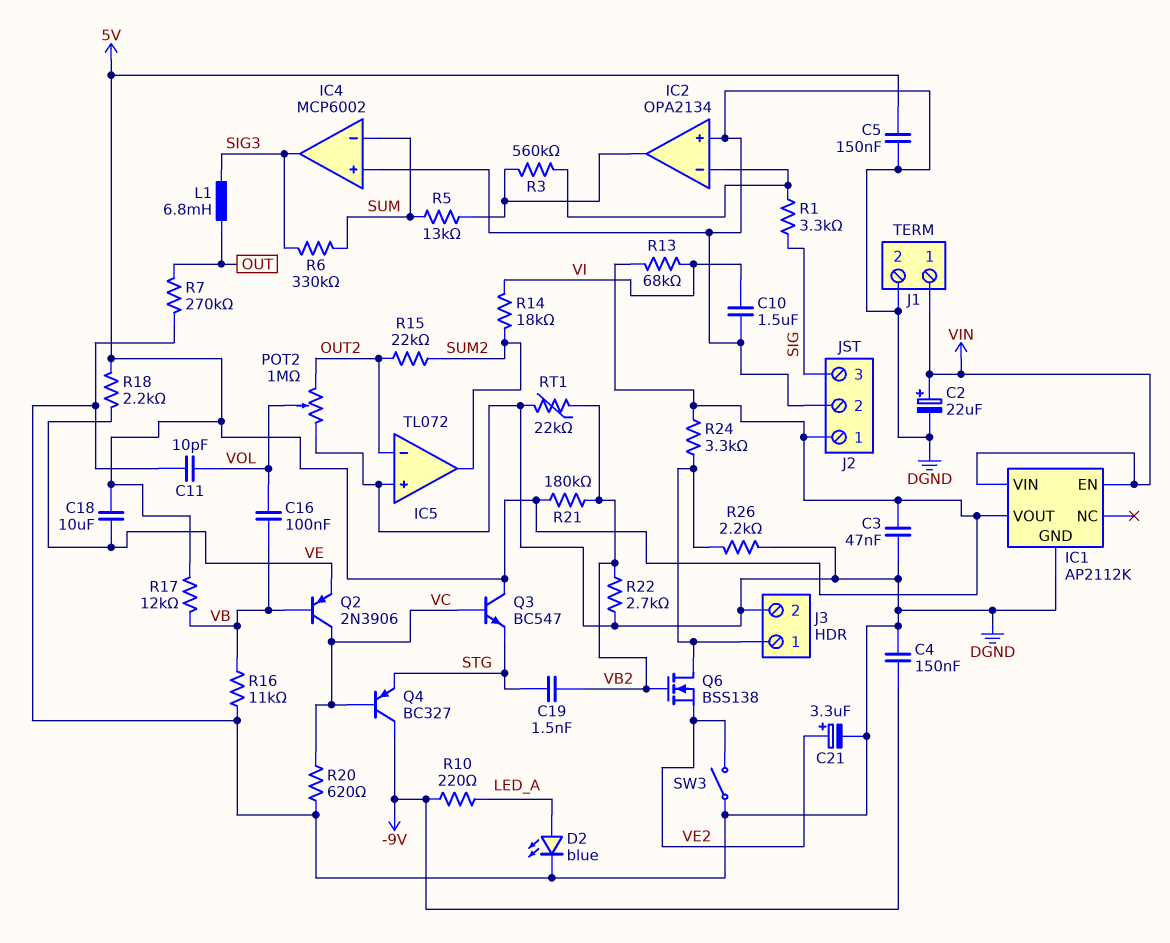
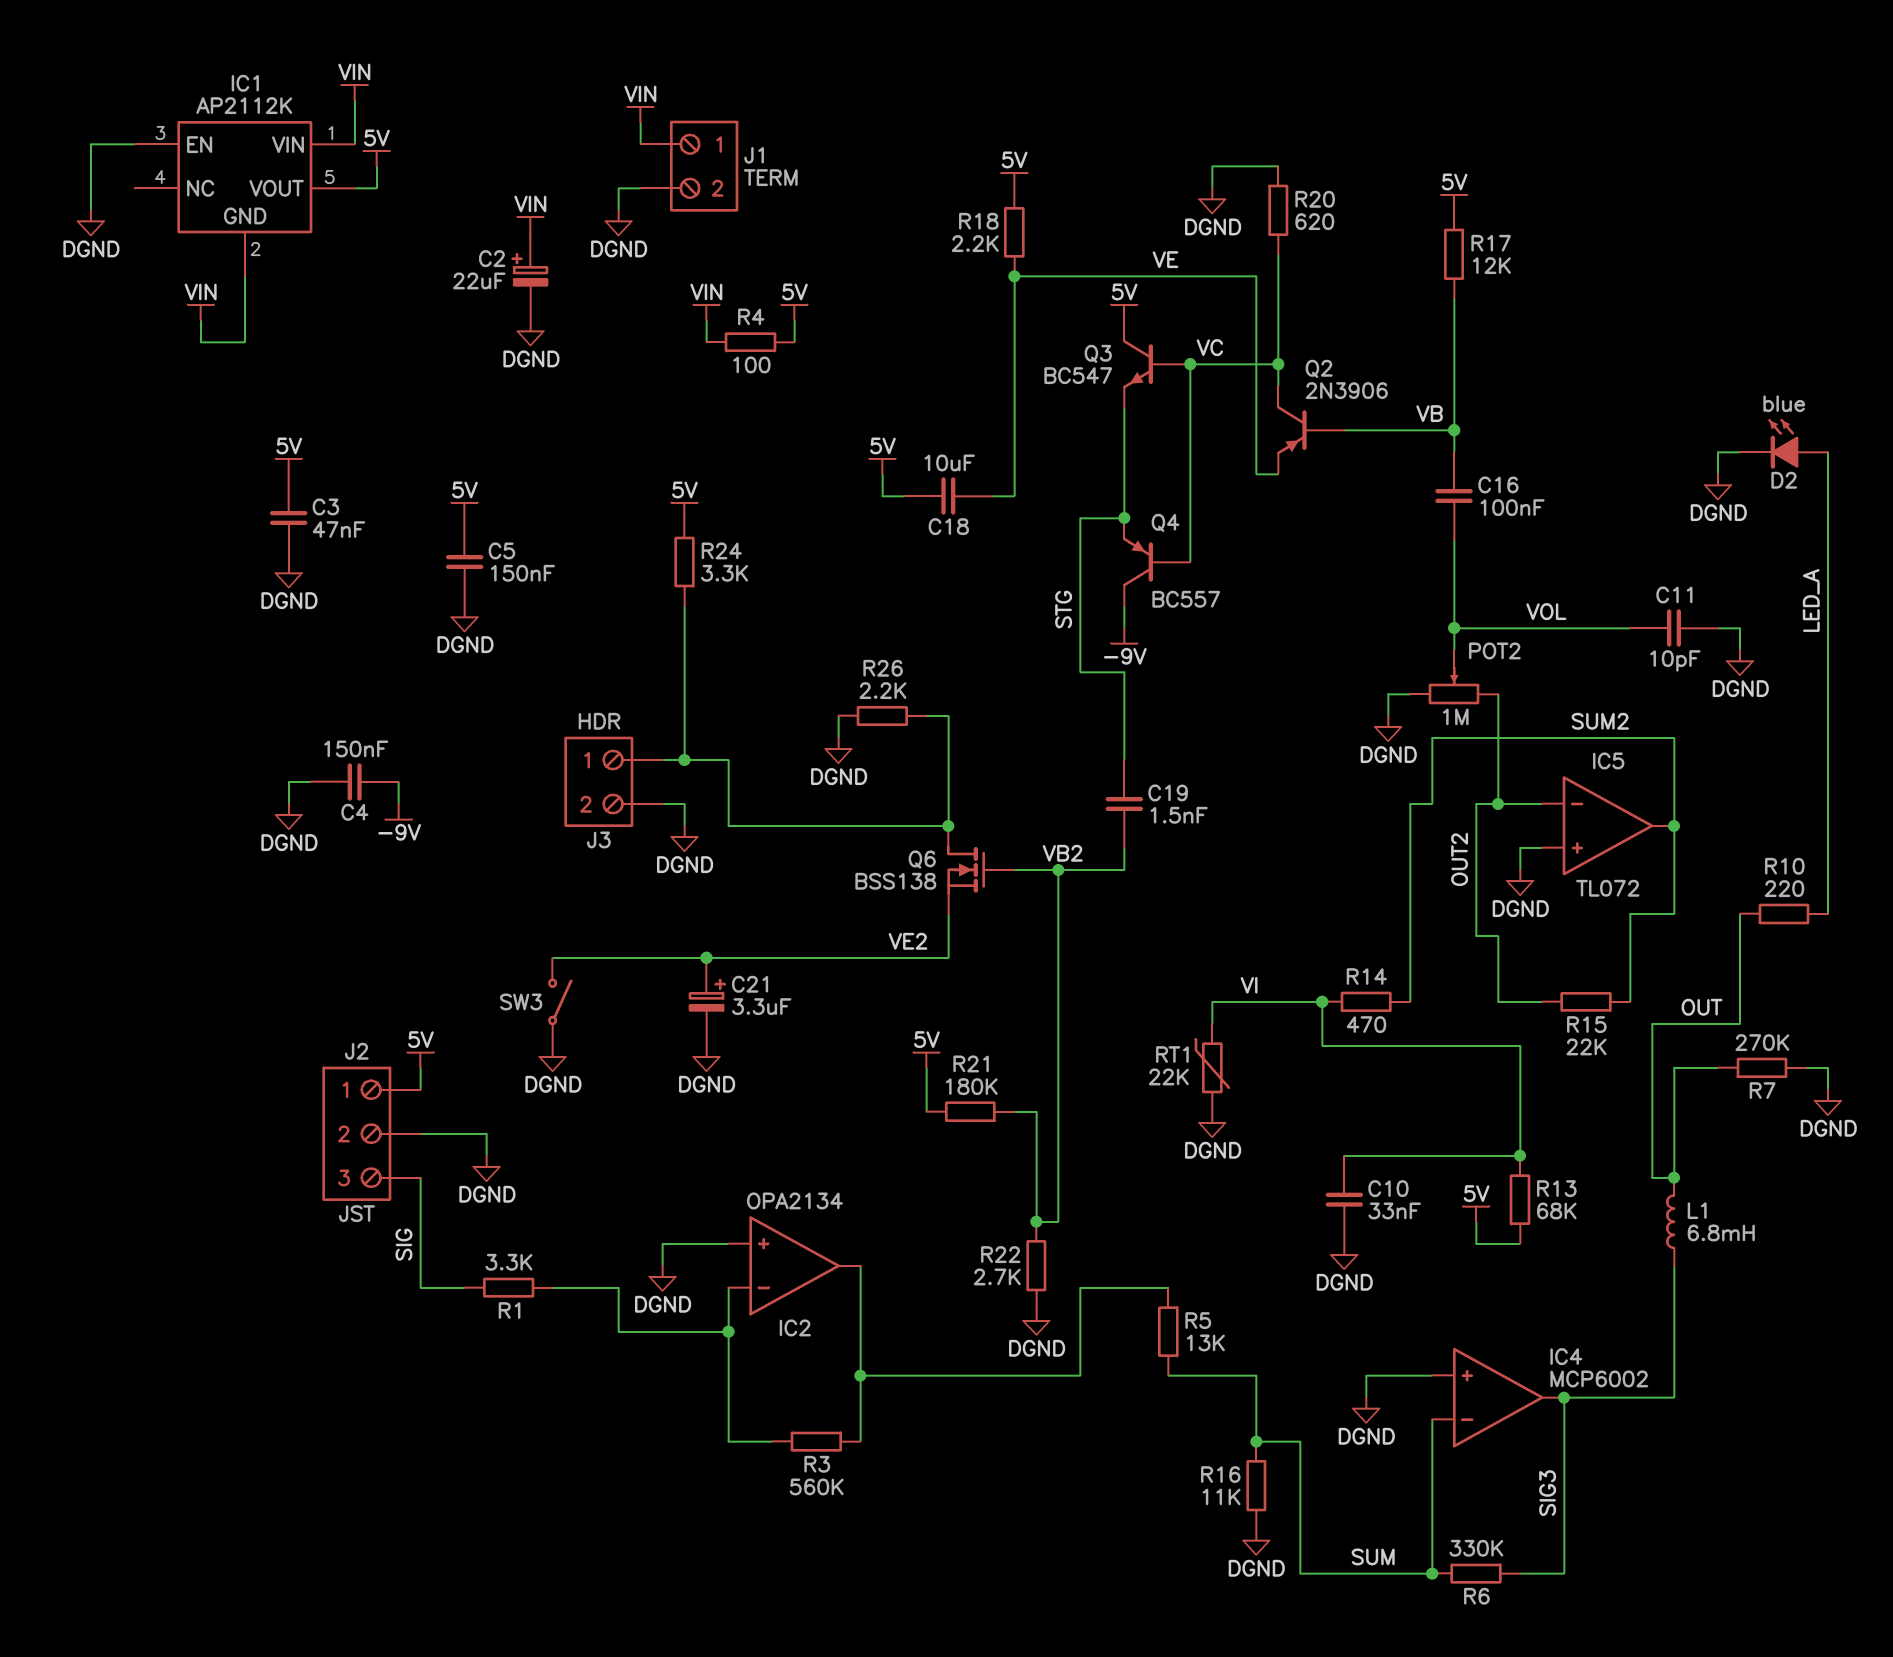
C10: 1.5uF (DGND, VI) -> 33nF (DGND, VI)
IC1 pin EN: VIN -> DGND
IC1 pin GND: DGND -> VIN
Q4: PNP BC327 (B VC, C -9V, E STG) -> PNP BC557 (B VC, C -9V, E STG)
R4: none -> 100 (5V, VIN)
R10: 220 (-9V, LED_A) -> 220 (LED_A, OUT)
R14: 18k (SUM2, VI) -> 470 (SUM2, VI)
R16: 11k (DGND, VB) -> 11k (DGND, SUM)
RT1: 22k (DGND, VB2) -> 22k (DGND, VI)

